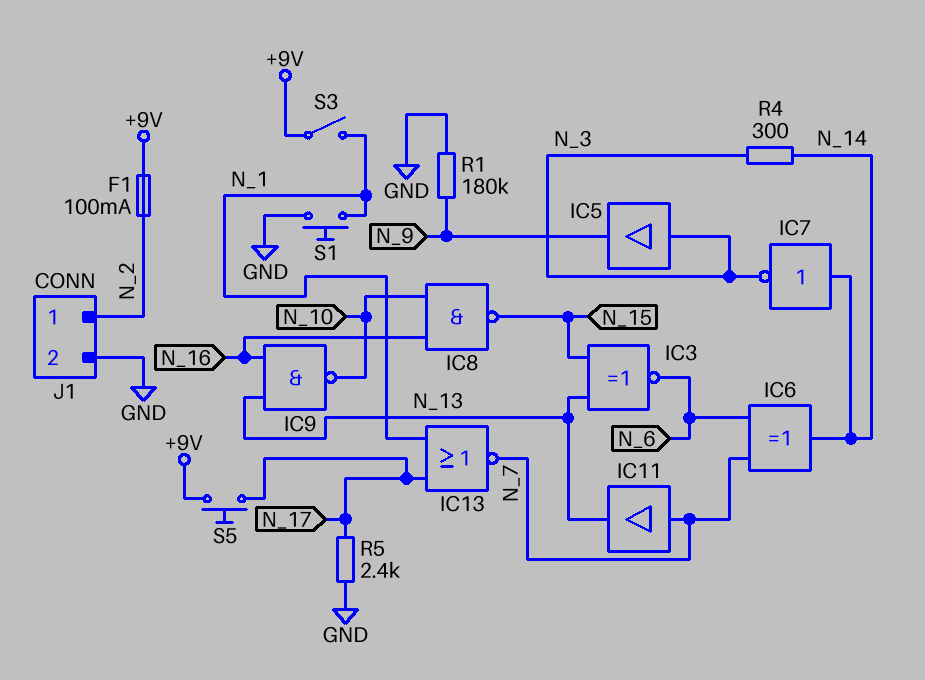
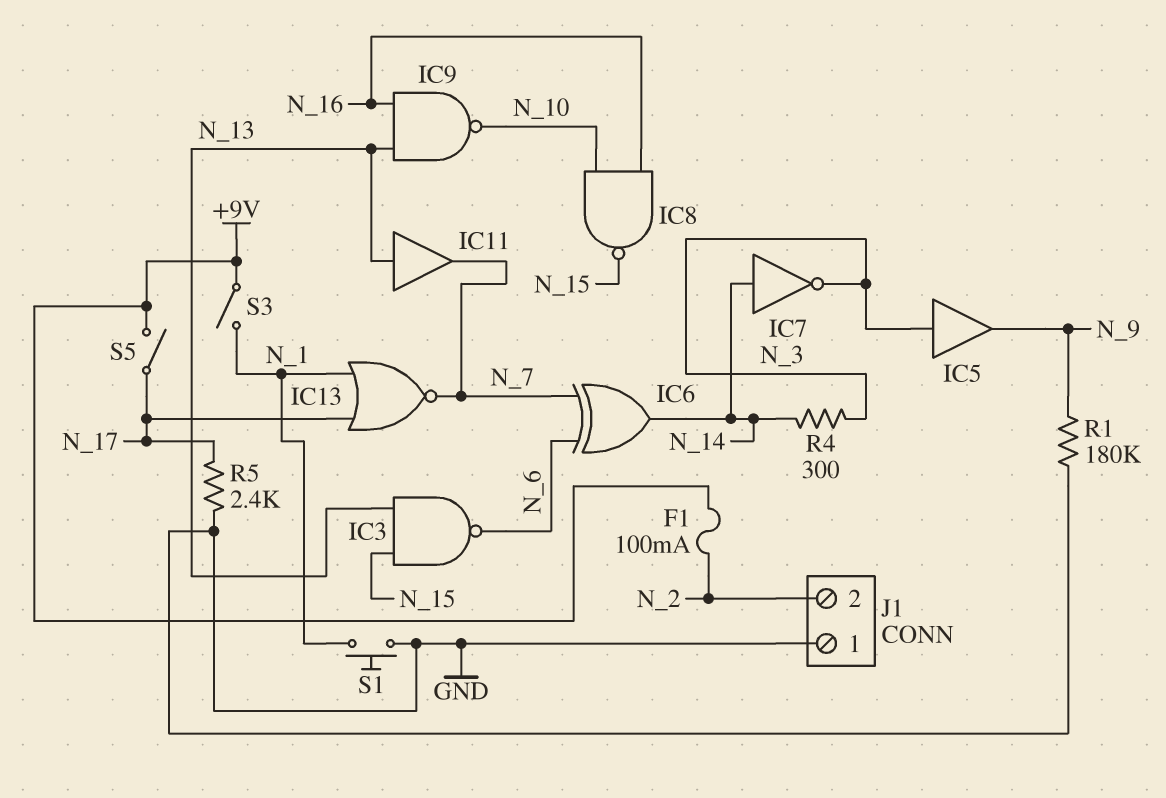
IC3: XNOR (in N_13, in N_15, out N_6) -> NAND (in N_13, in N_15, out N_6)
IC11: buffer (in N_7, out N_13) -> buffer (in N_13, out N_7)
J1 pin 1: N_2 -> GND
J1 pin 2: GND -> N_2
S5: button (+9V, N_17) -> switch (+9V, N_17)

